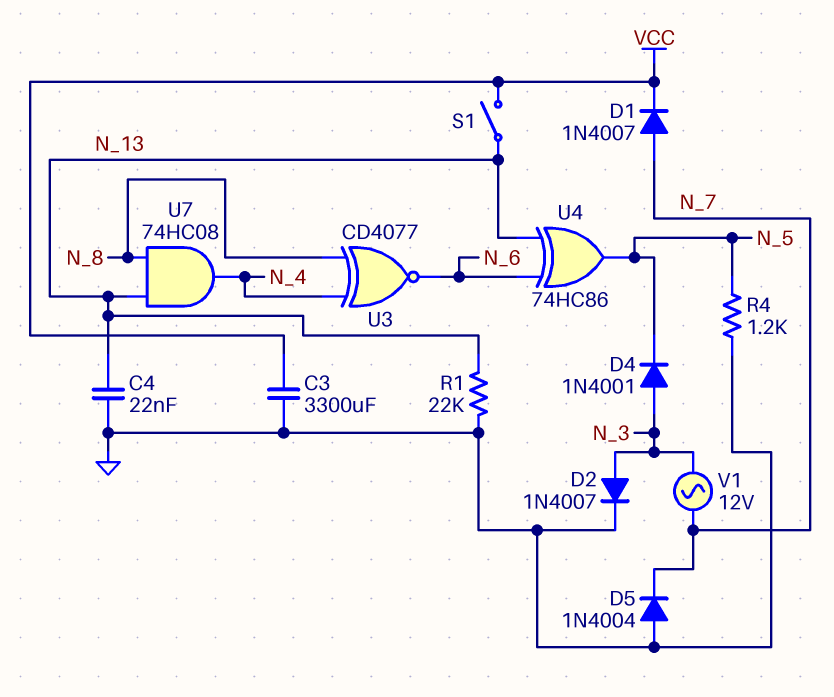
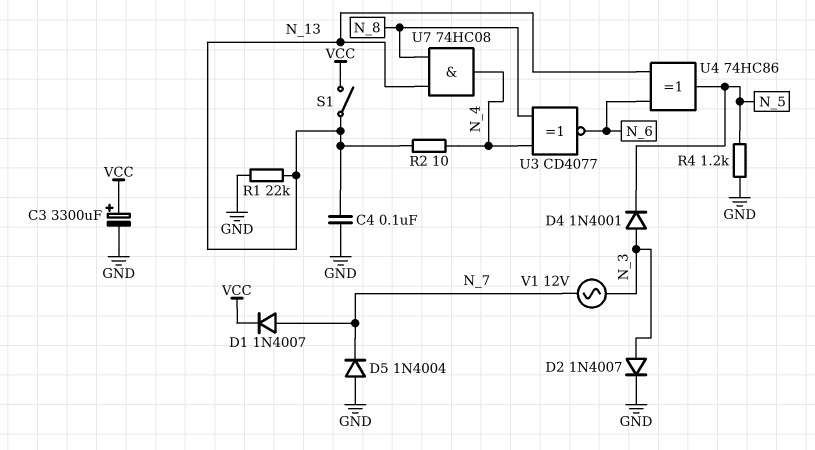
C3: 3300uF (GND, VCC) -> 3300uF (plus VCC, minus GND)
C4: 22nF (GND, N_13) -> 100nF (GND, N_13)
R2: none -> 10 (N_4, N_13)

